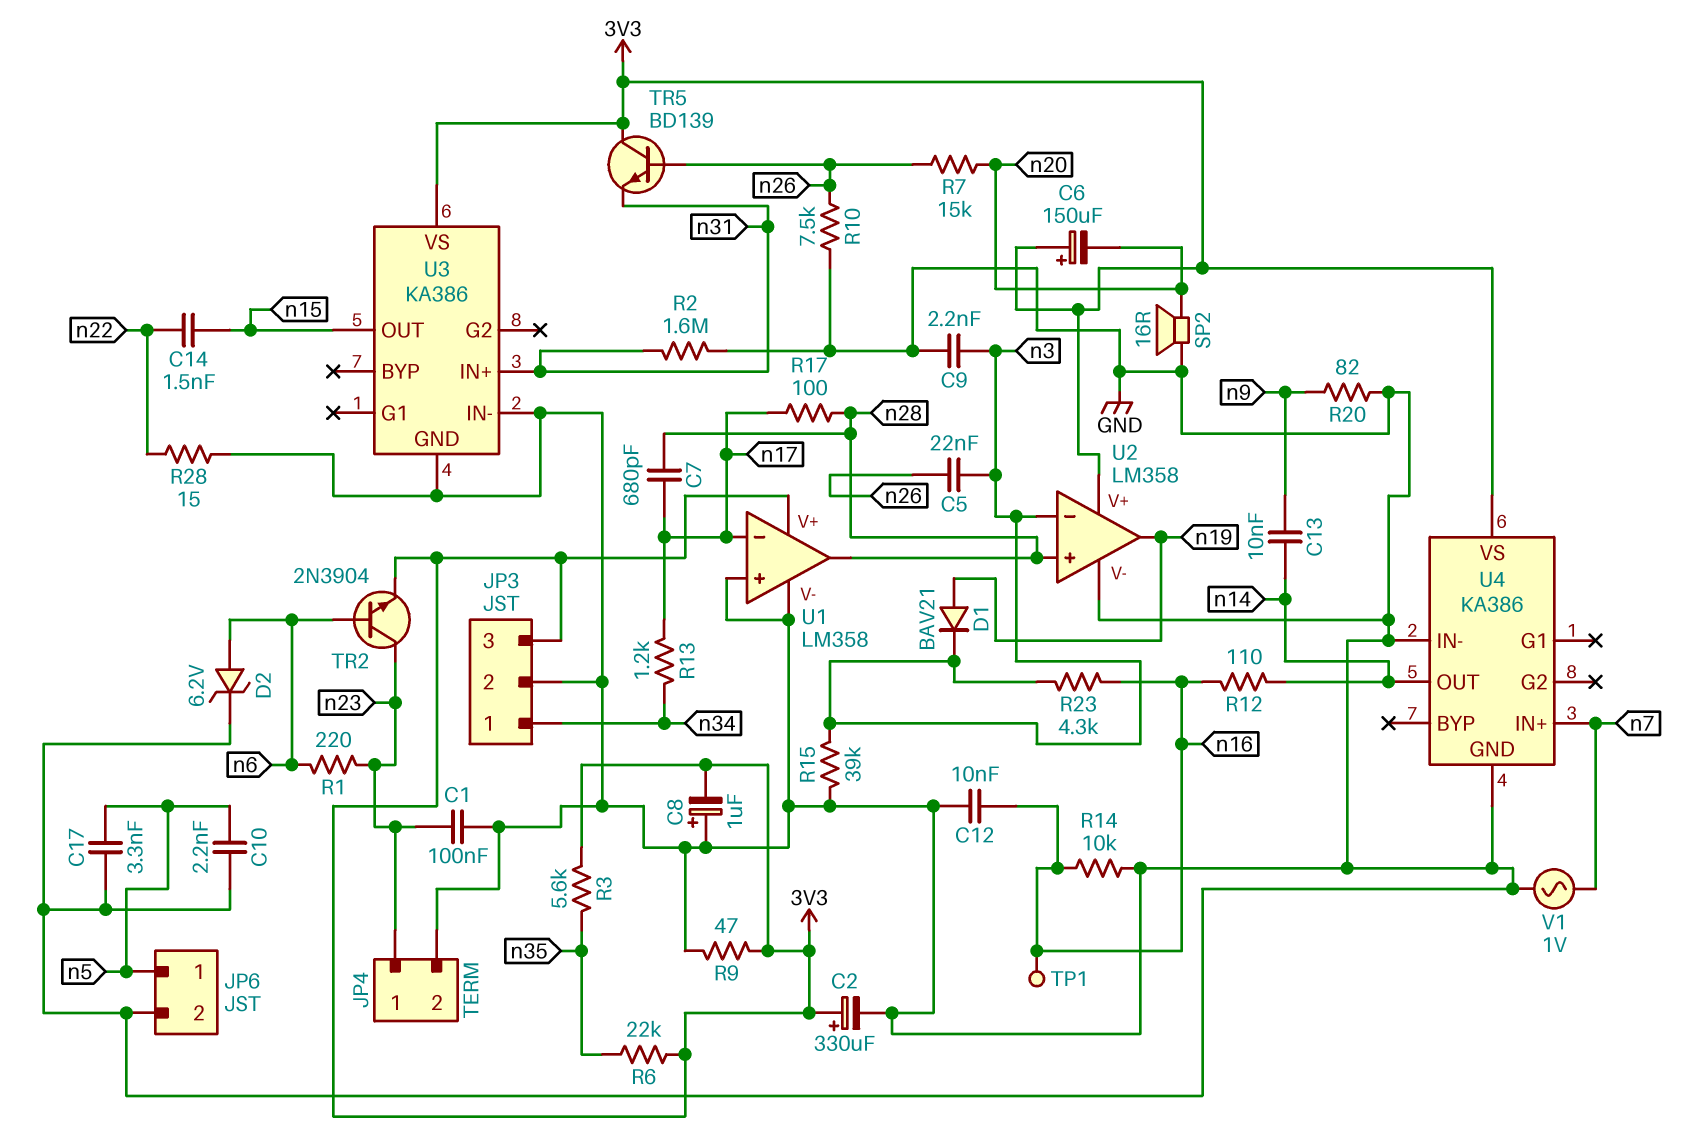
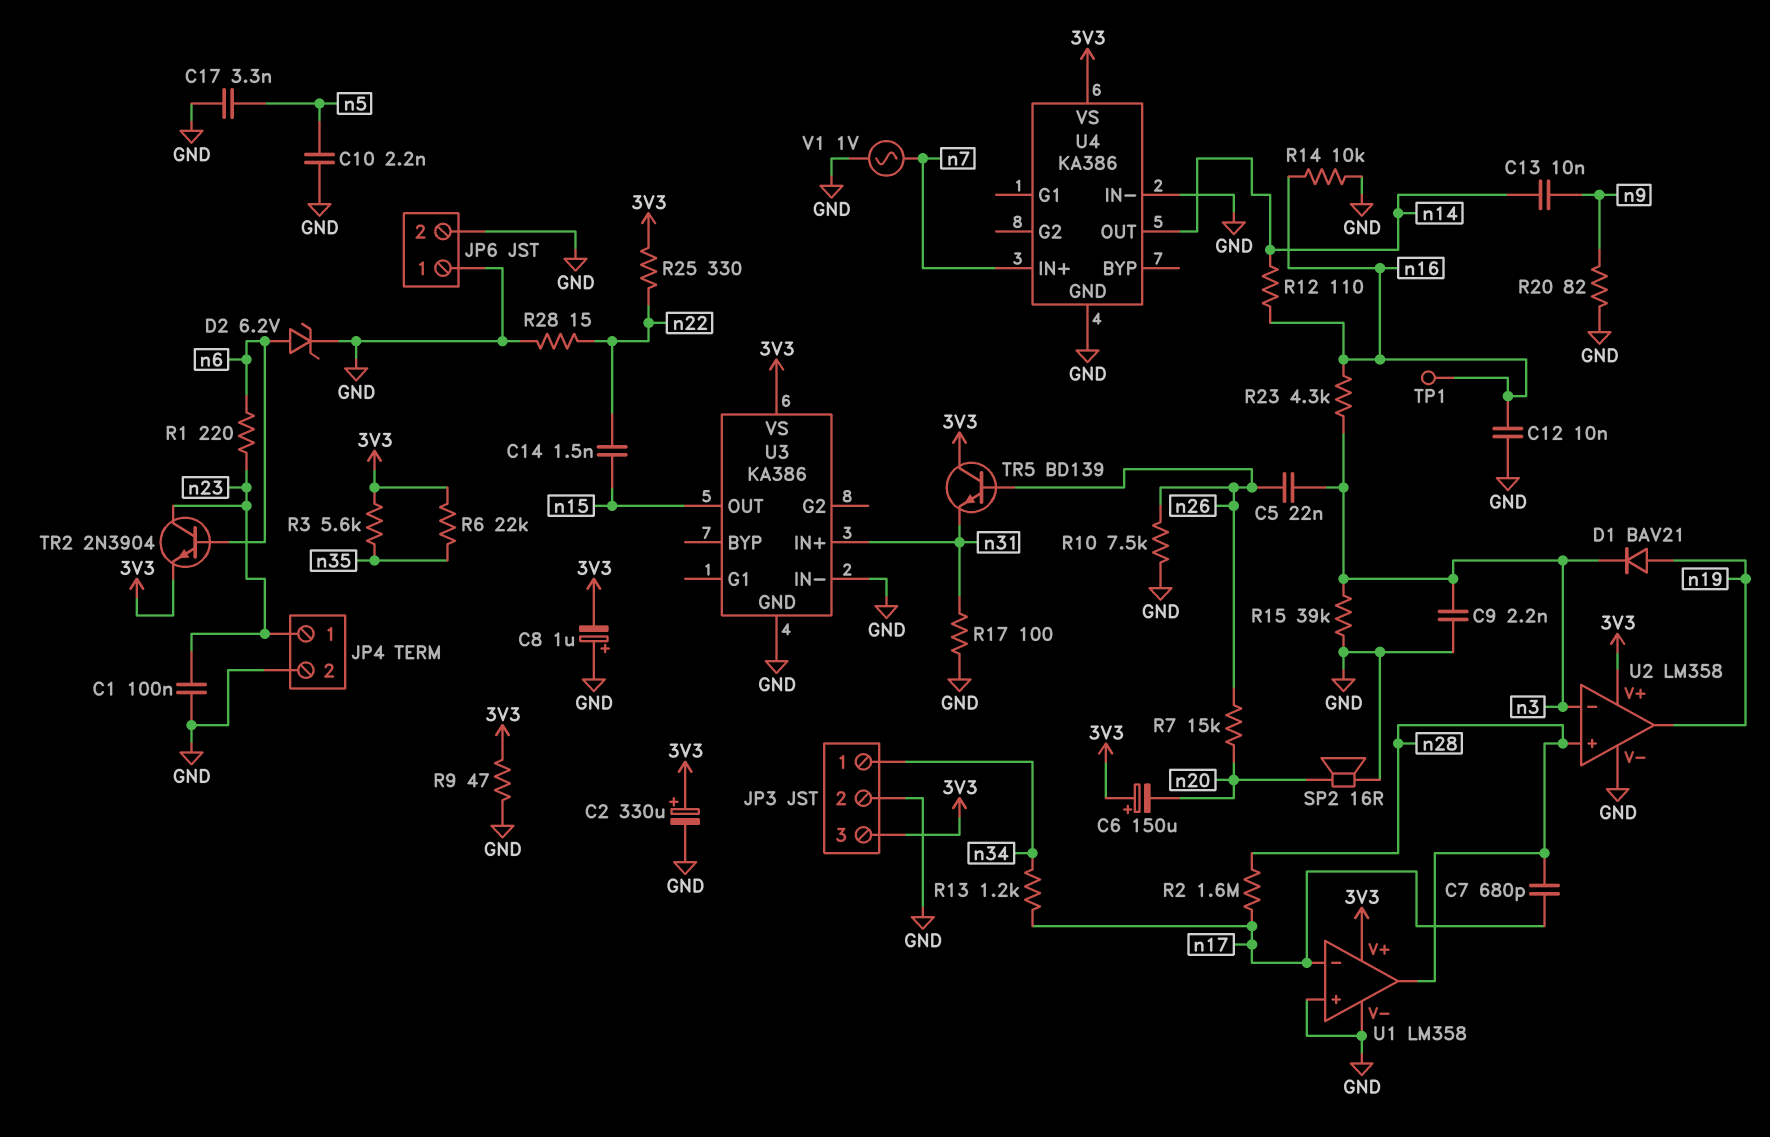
JP6 pin 1: n5 -> GND
R2: 1.6M (GND, n31) -> 1.6M (n17, n28)
R17: 100 (n17, n28) -> 100 (GND, n31)
R25: none -> 330 (3V3, n22)

